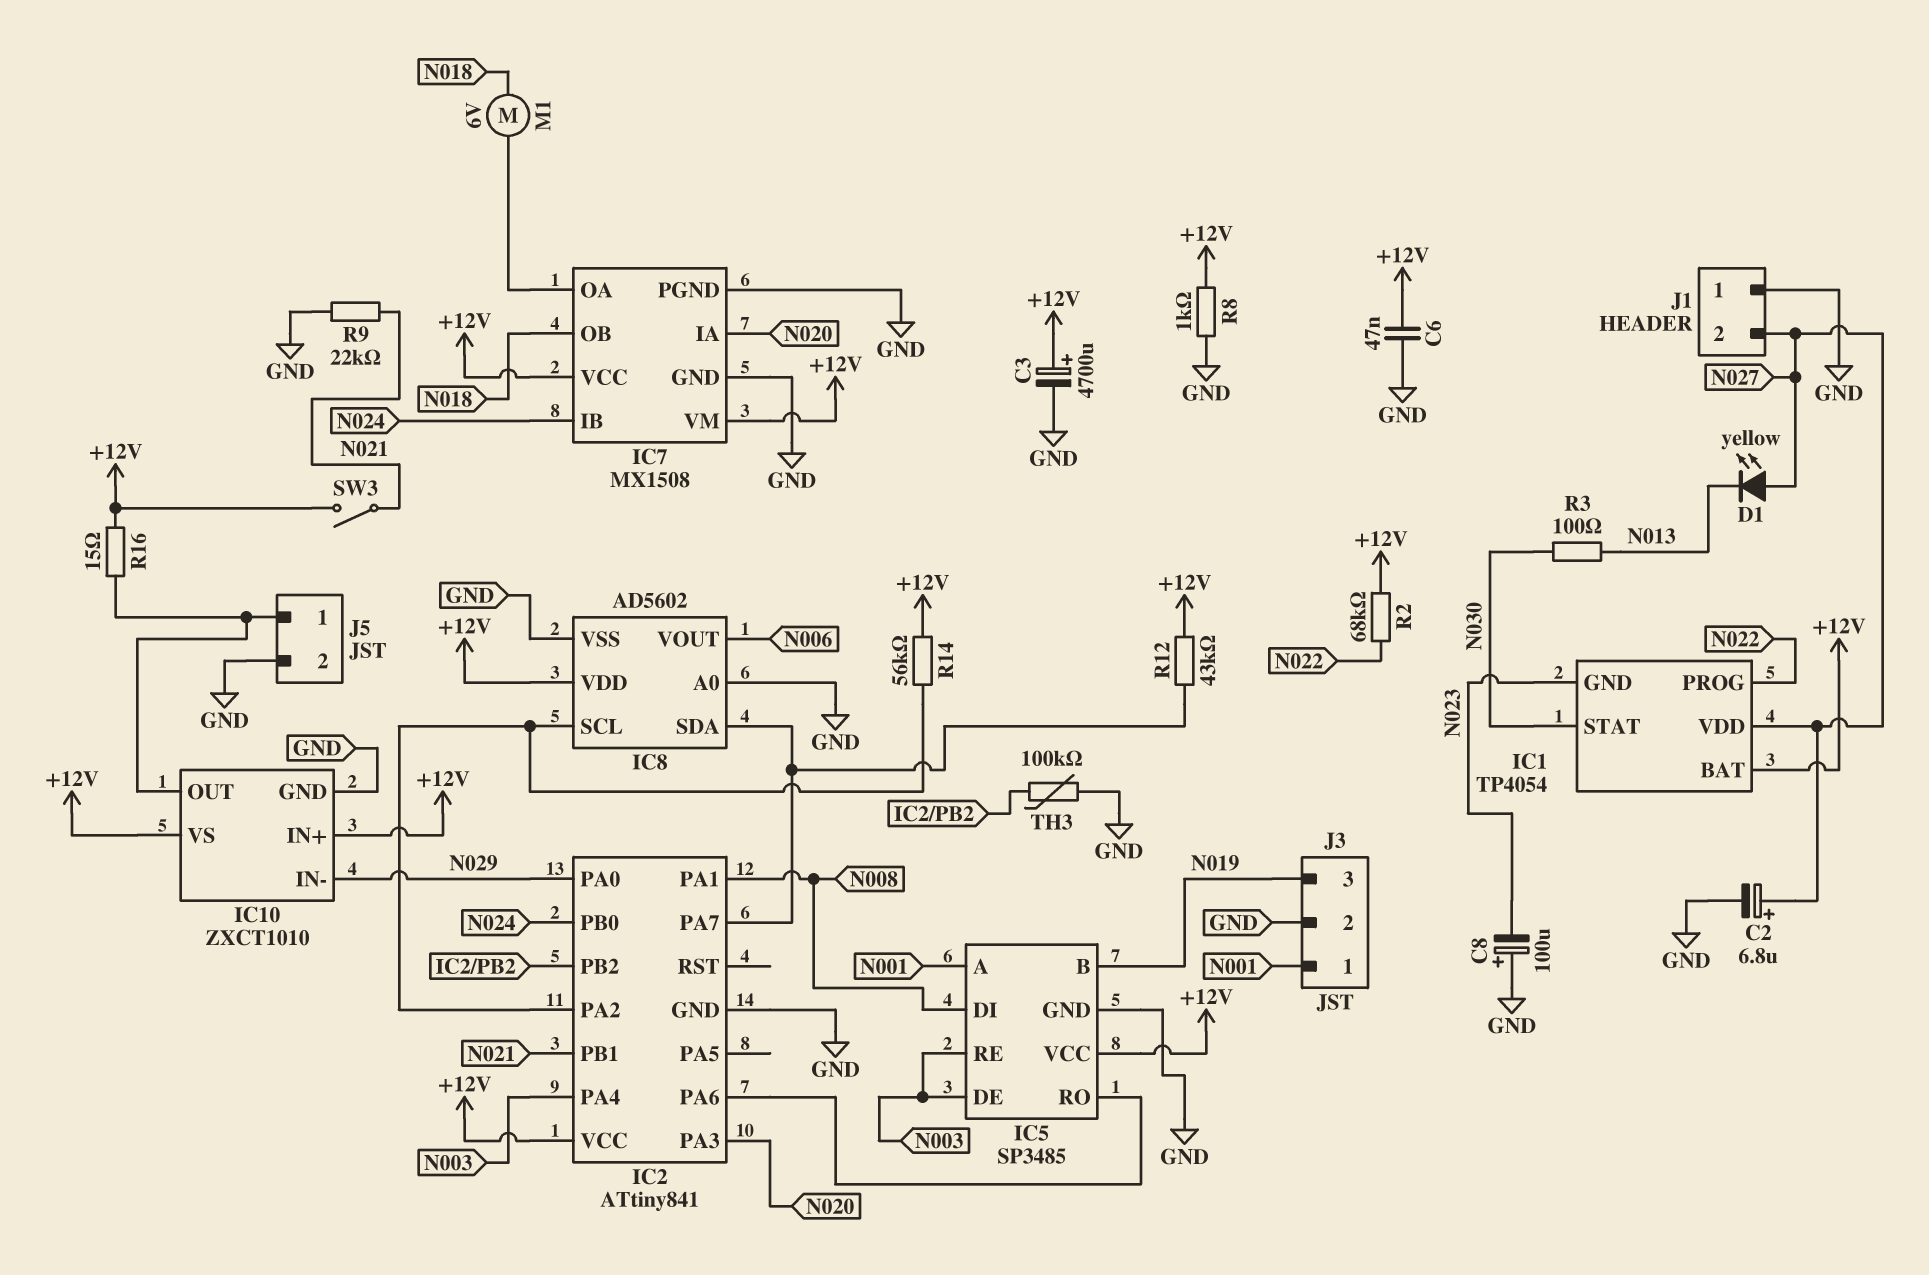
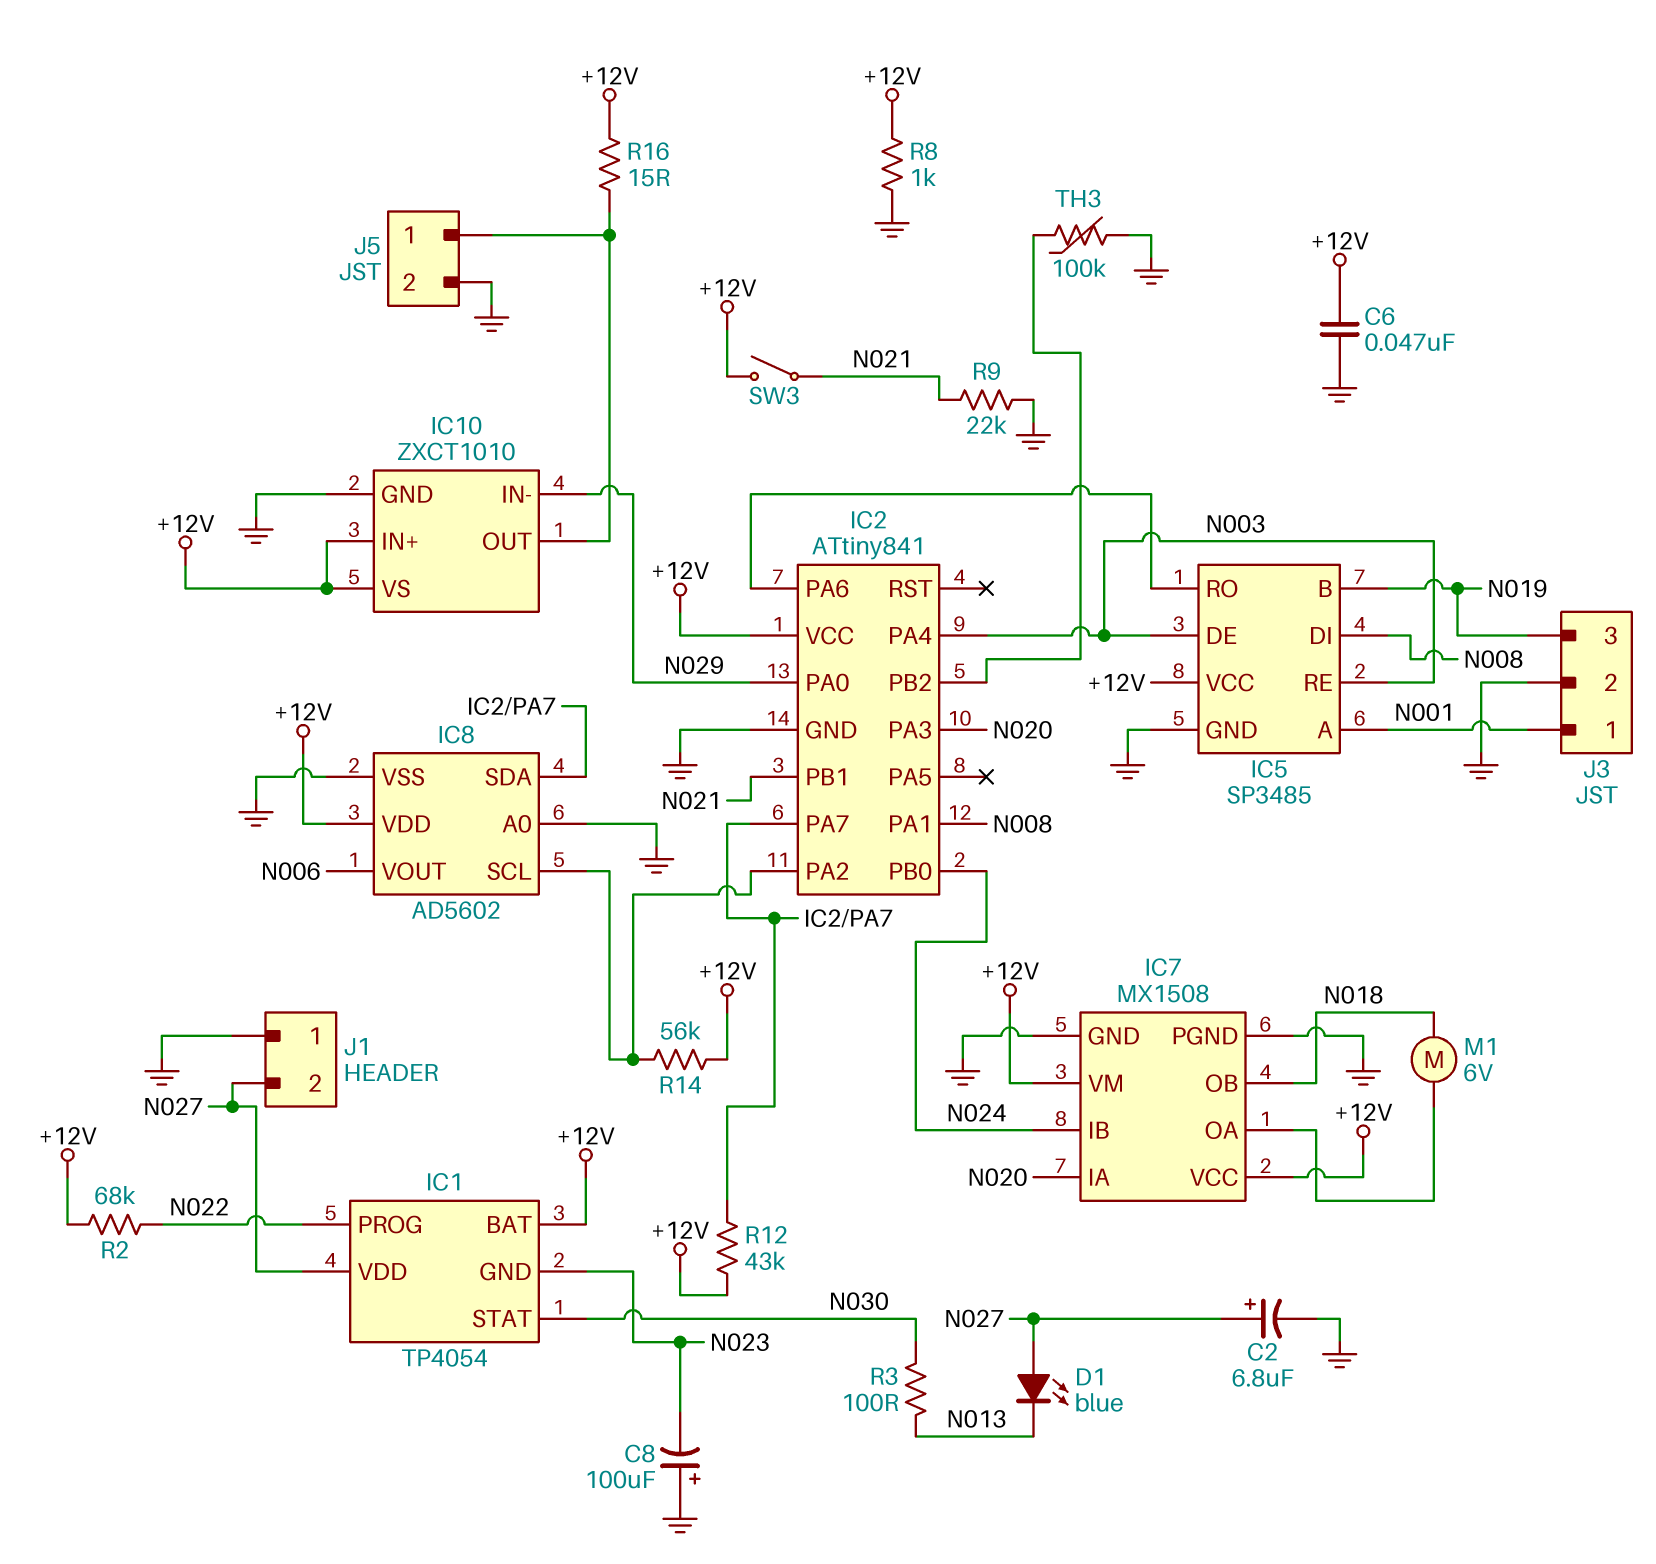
C3: 4700uF (plus +12V, minus GND) -> none
D1: LED yellow (A N027, K N013) -> LED blue (A N027, K N013)

